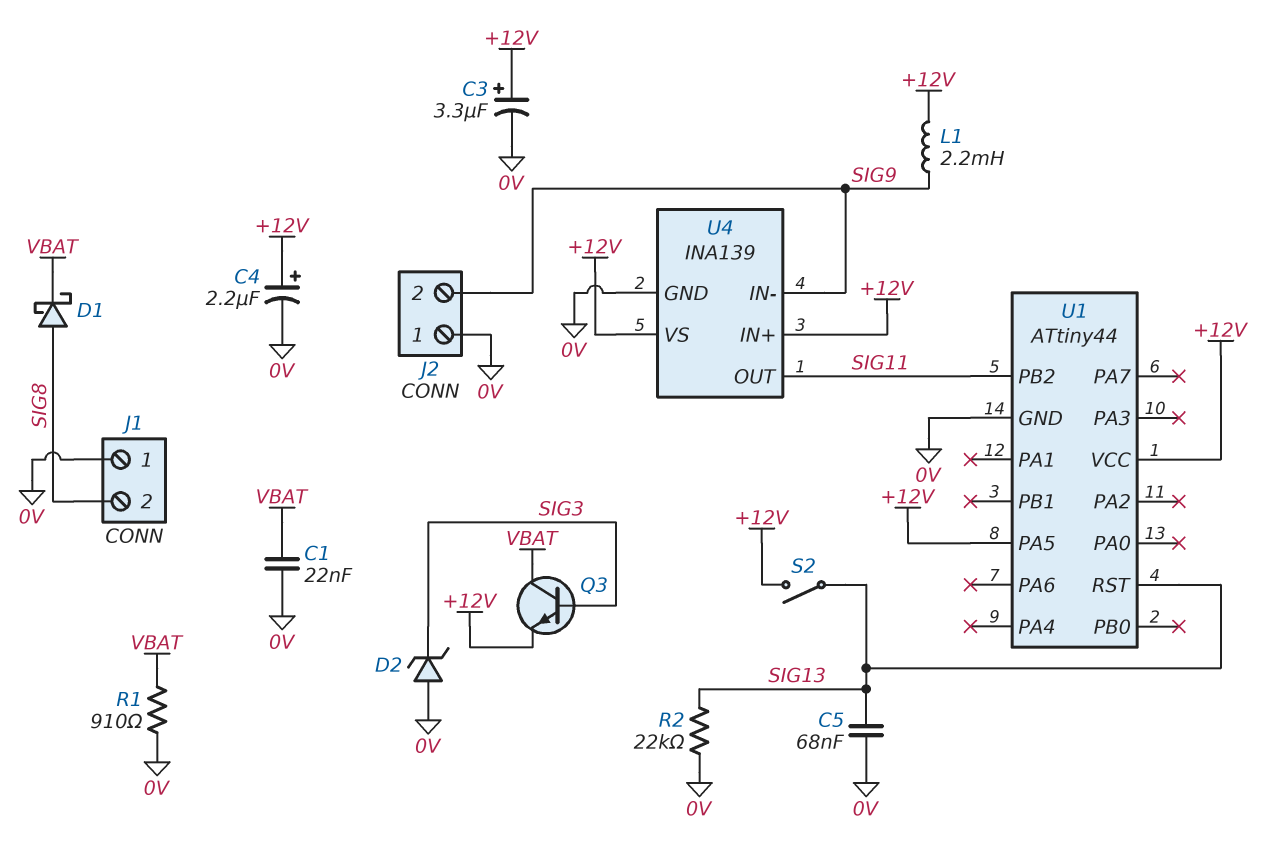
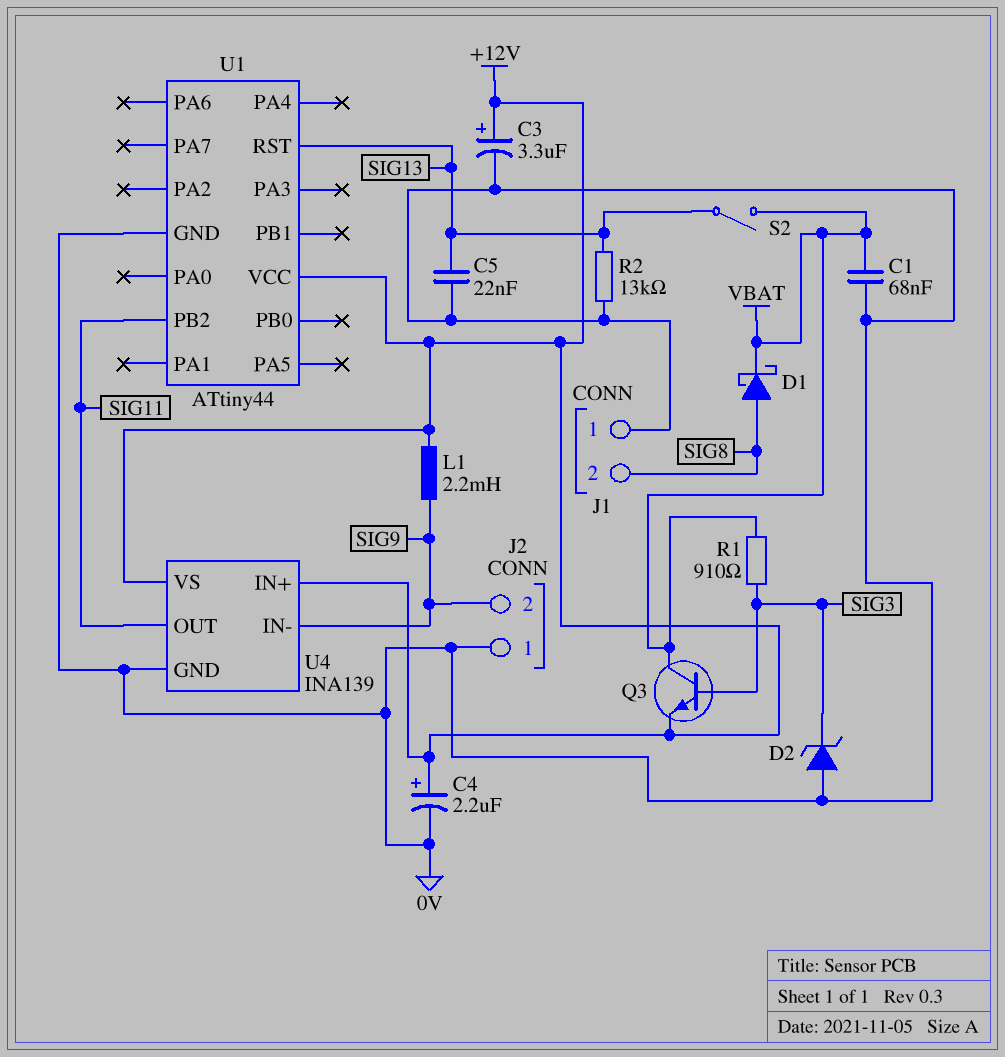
C1: 22nF (0V, VBAT) -> 68nF (0V, VBAT)
C5: 68nF (0V, SIG13) -> 22nF (0V, SIG13)
R1: 910 (0V, VBAT) -> 910 (SIG3, VBAT)
R2: 22k (0V, SIG13) -> 13k (0V, SIG13)
S2: switch (+12V, SIG13) -> switch (SIG13, VBAT)
U1 pin PA5: +12V -> none

